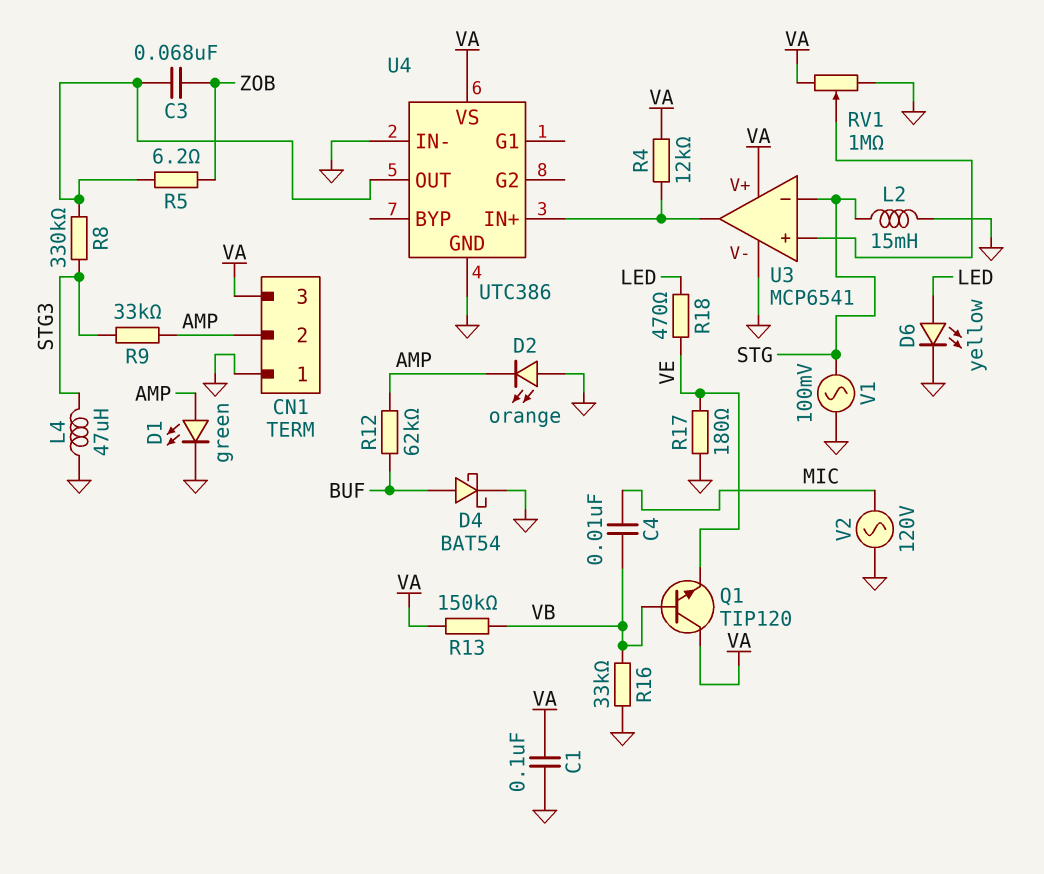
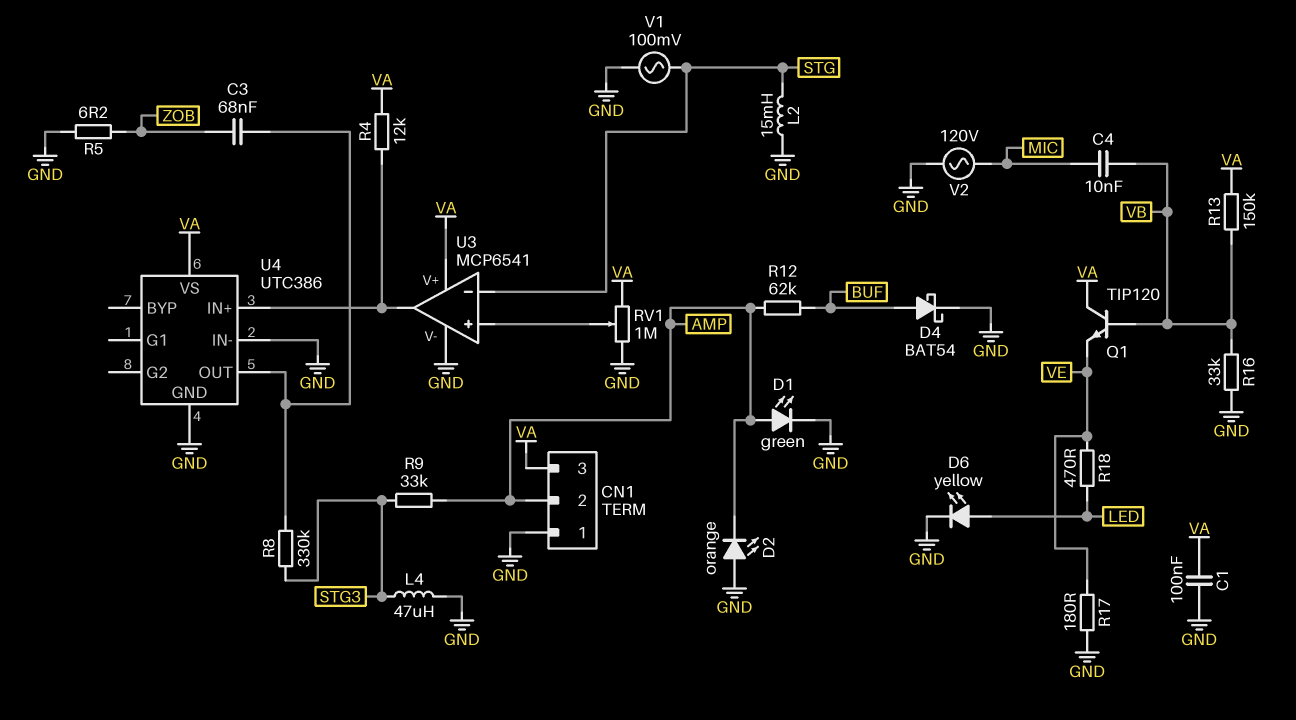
R5: 6.2 (U4/OUT, ZOB) -> 6.2 (GND, ZOB)

